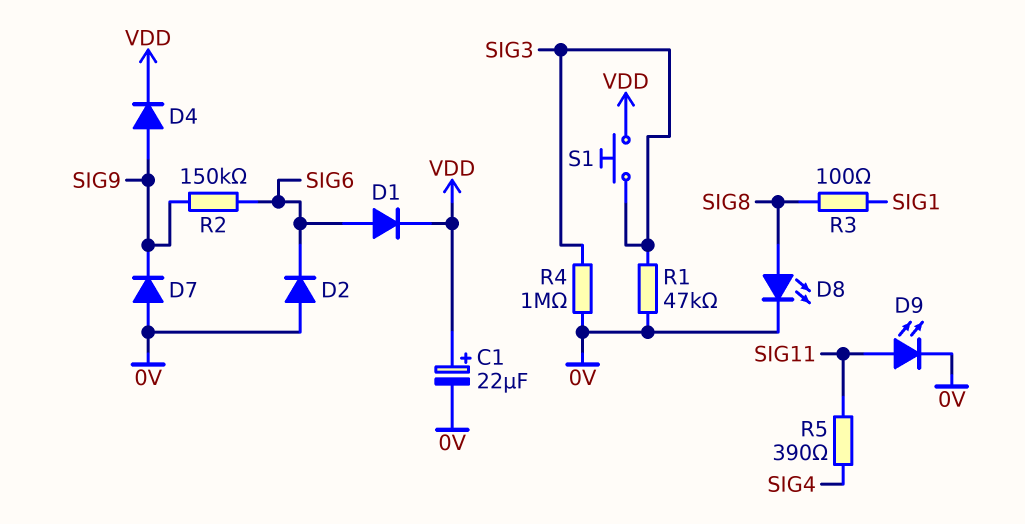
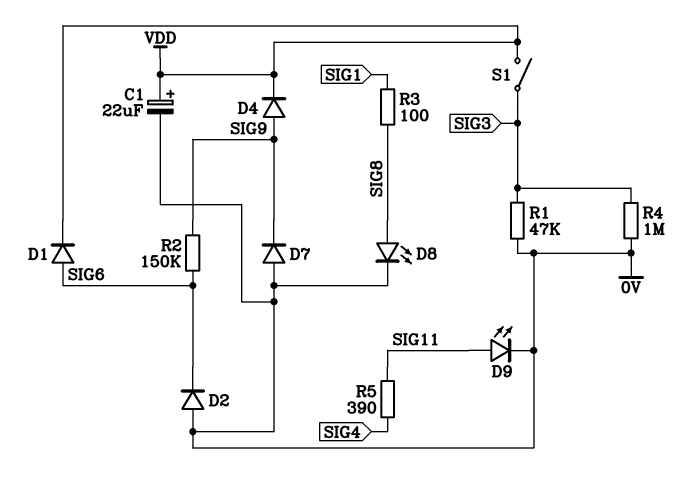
S1: button (SIG3, VDD) -> switch (SIG3, VDD)

